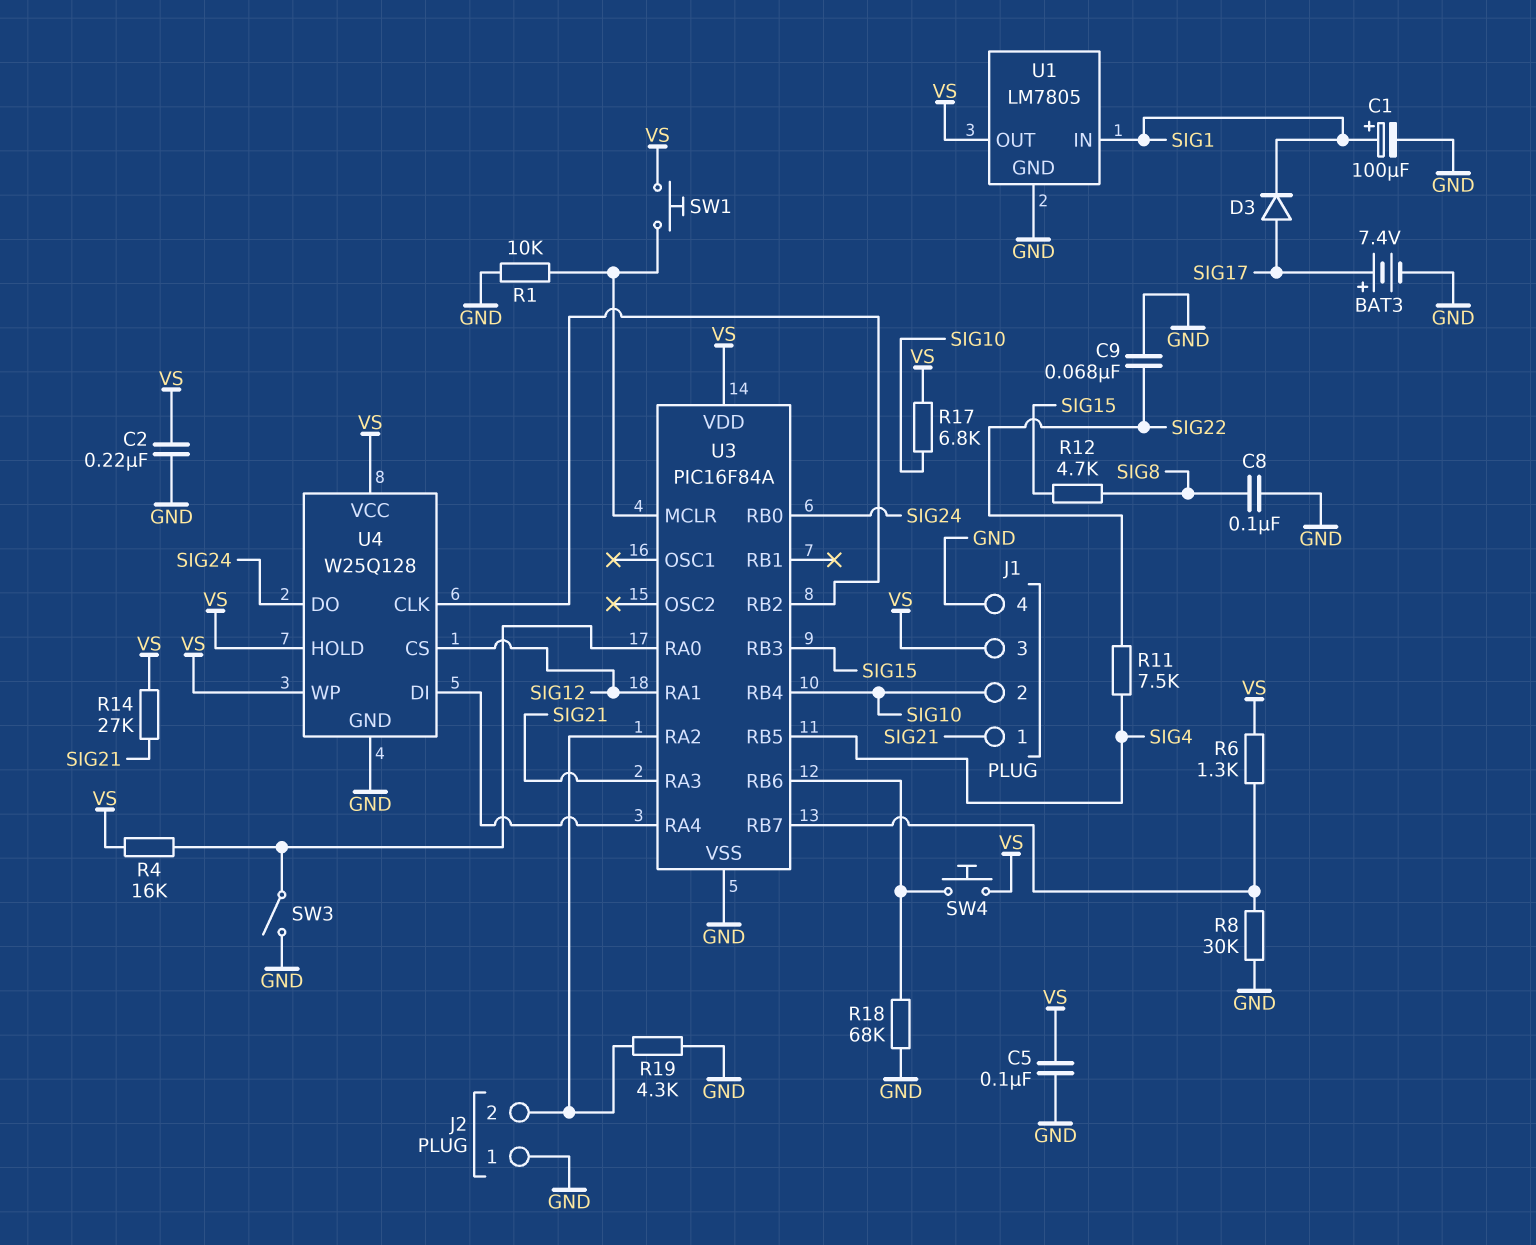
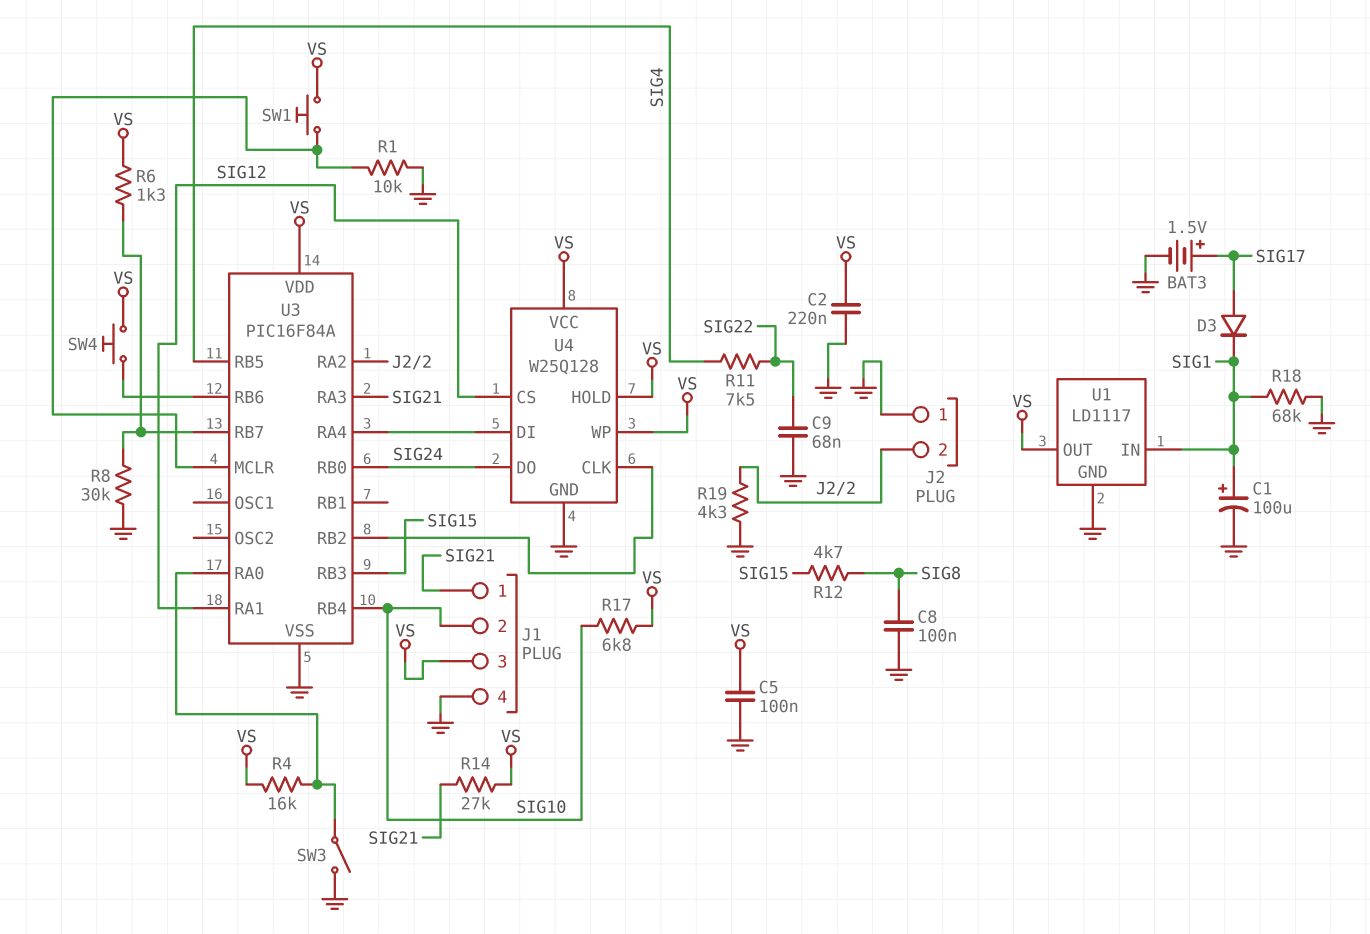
BAT3: 7.4V (plus SIG17, minus GND) -> 1.5V (plus SIG17, minus GND)
R18: 68k (GND, U3/RB6) -> 68k (GND, SIG1)
U1: LM7805 -> LD1117

